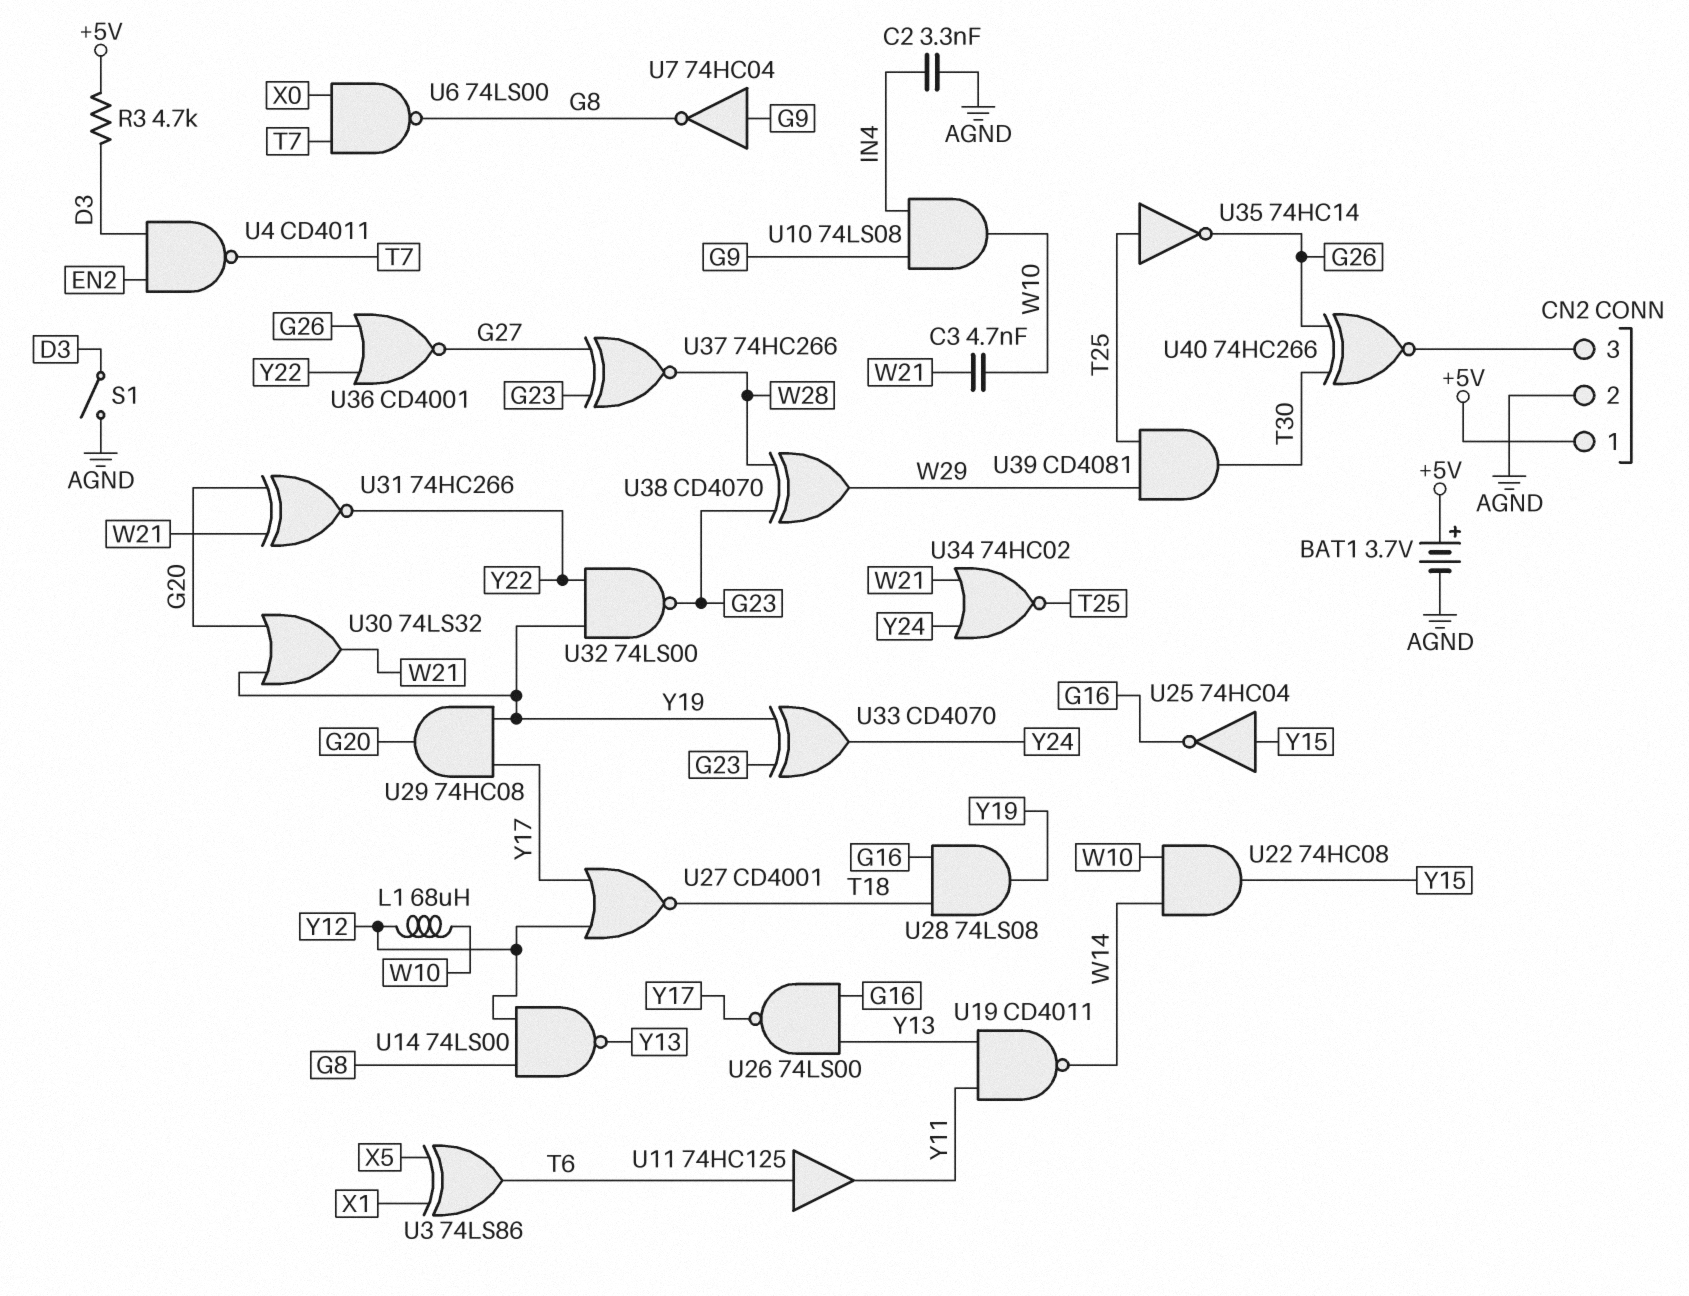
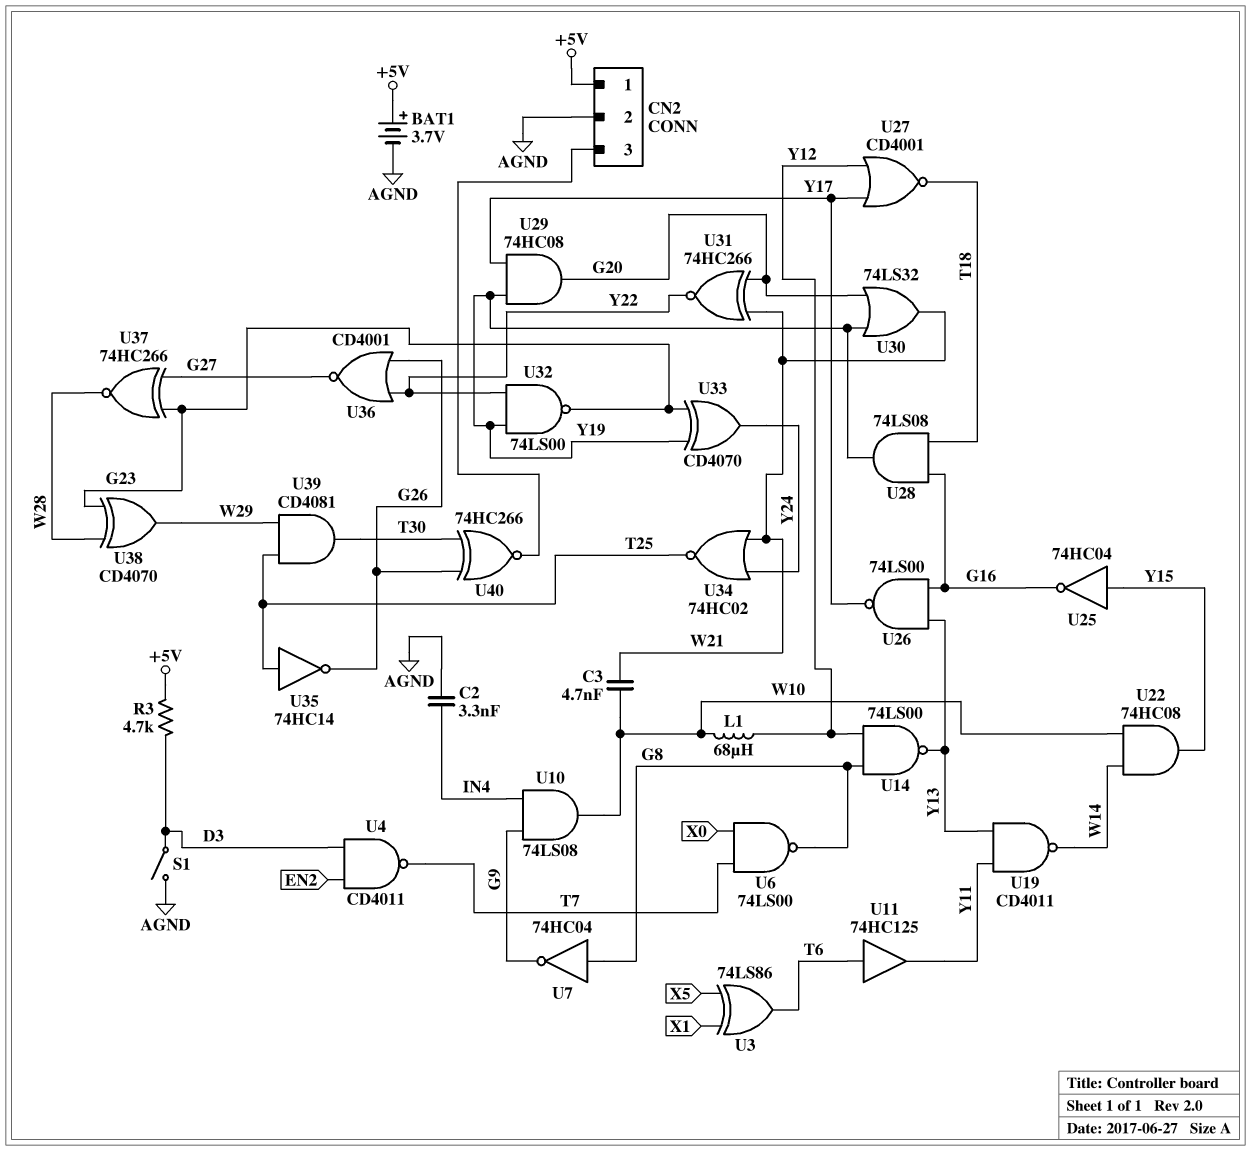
U7: NOT 74HC04 (in G9, out G8) -> NOT 74HC04 (in G8, out G9)

